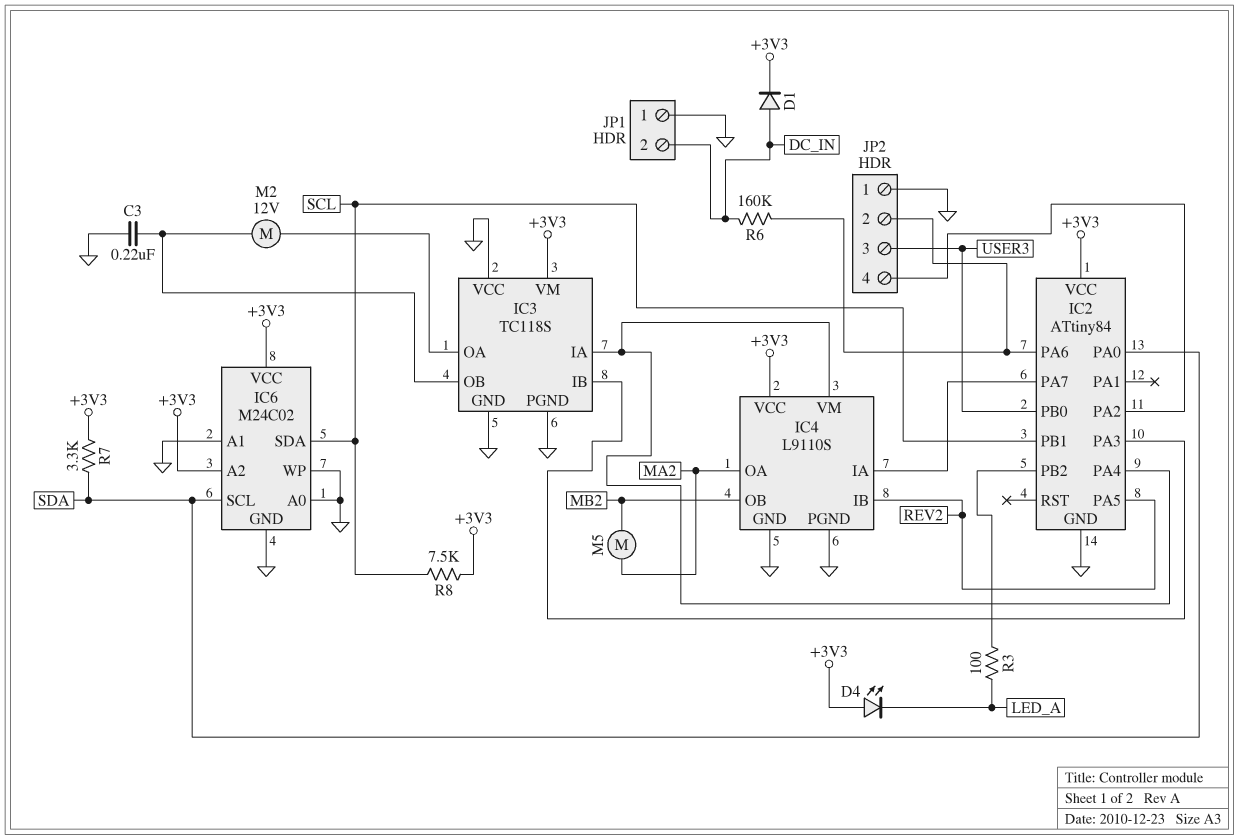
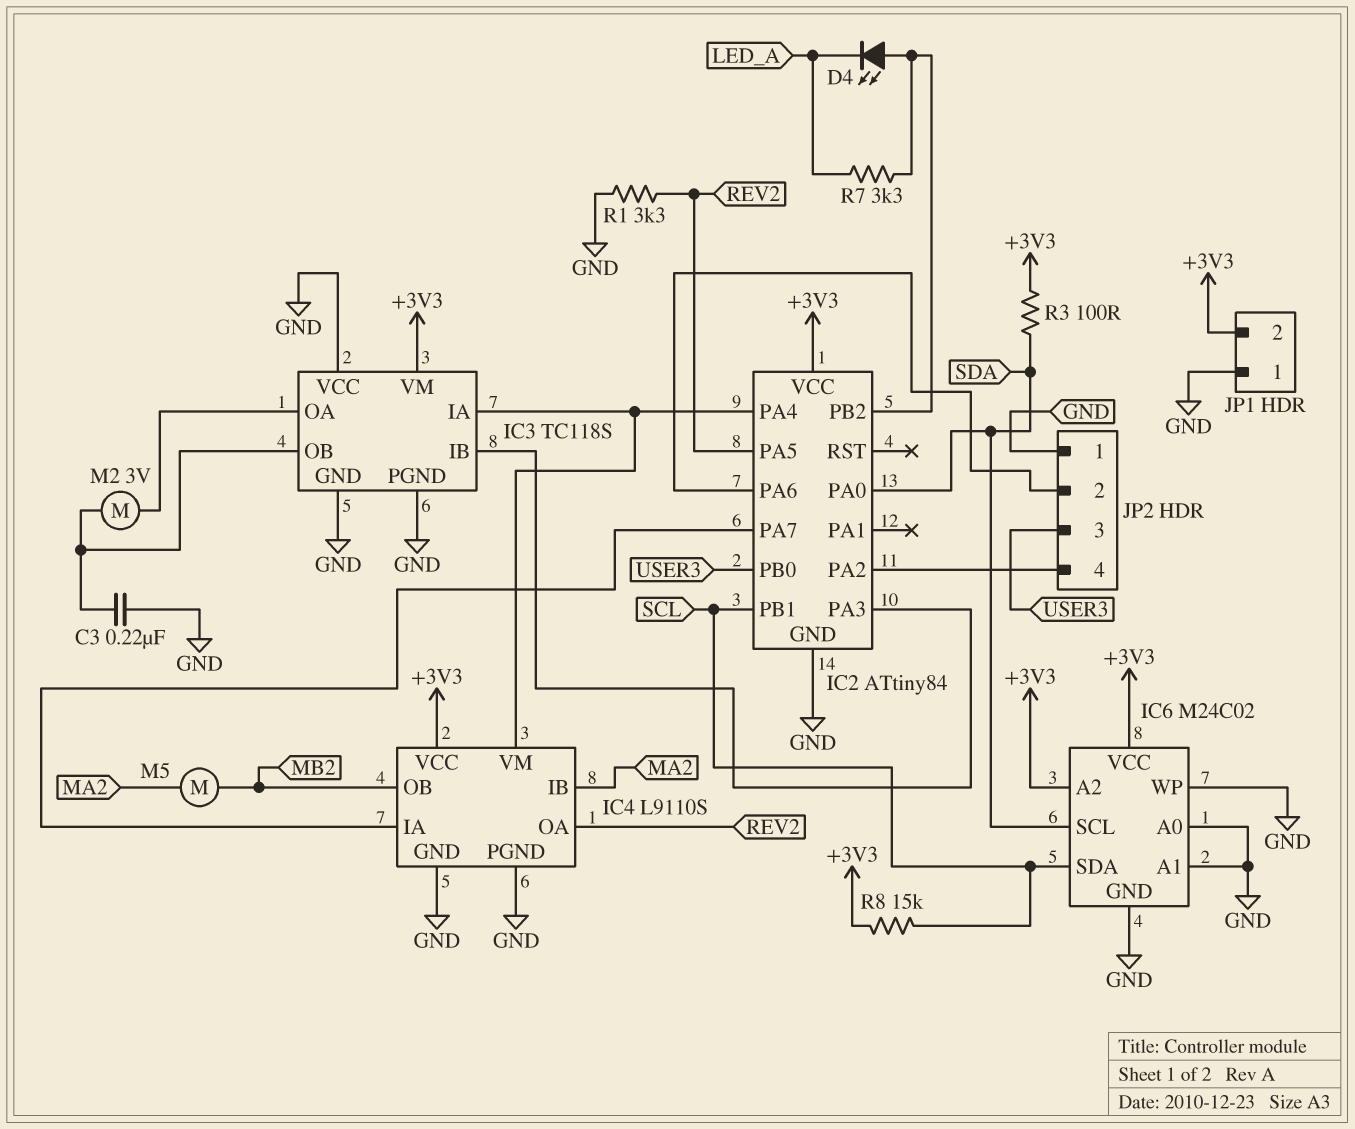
D1: diode (A DC_IN, K +3V3) -> none
D4: LED (A +3V3, K LED_A) -> LED (A IC2/PB2, K LED_A)
IC4 pin IB: REV2 -> MA2
IC4 pin OA: MA2 -> REV2
JP1 pin 2: DC_IN -> +3V3
M2: motor 12V (IC3/OA, IC3/OB) -> motor 3V (IC3/OA, IC3/OB)
R1: none -> 3.3k (GND, REV2)
R3: 100 (IC2/PB2, LED_A) -> 100 (+3V3, SDA)
R6: 160k (DC_IN, IC2/PA6) -> none
R7: 3.3k (+3V3, SDA) -> 3.3k (IC2/PB2, LED_A)
R8: 7.5k (+3V3, SCL) -> 15k (+3V3, SCL)

